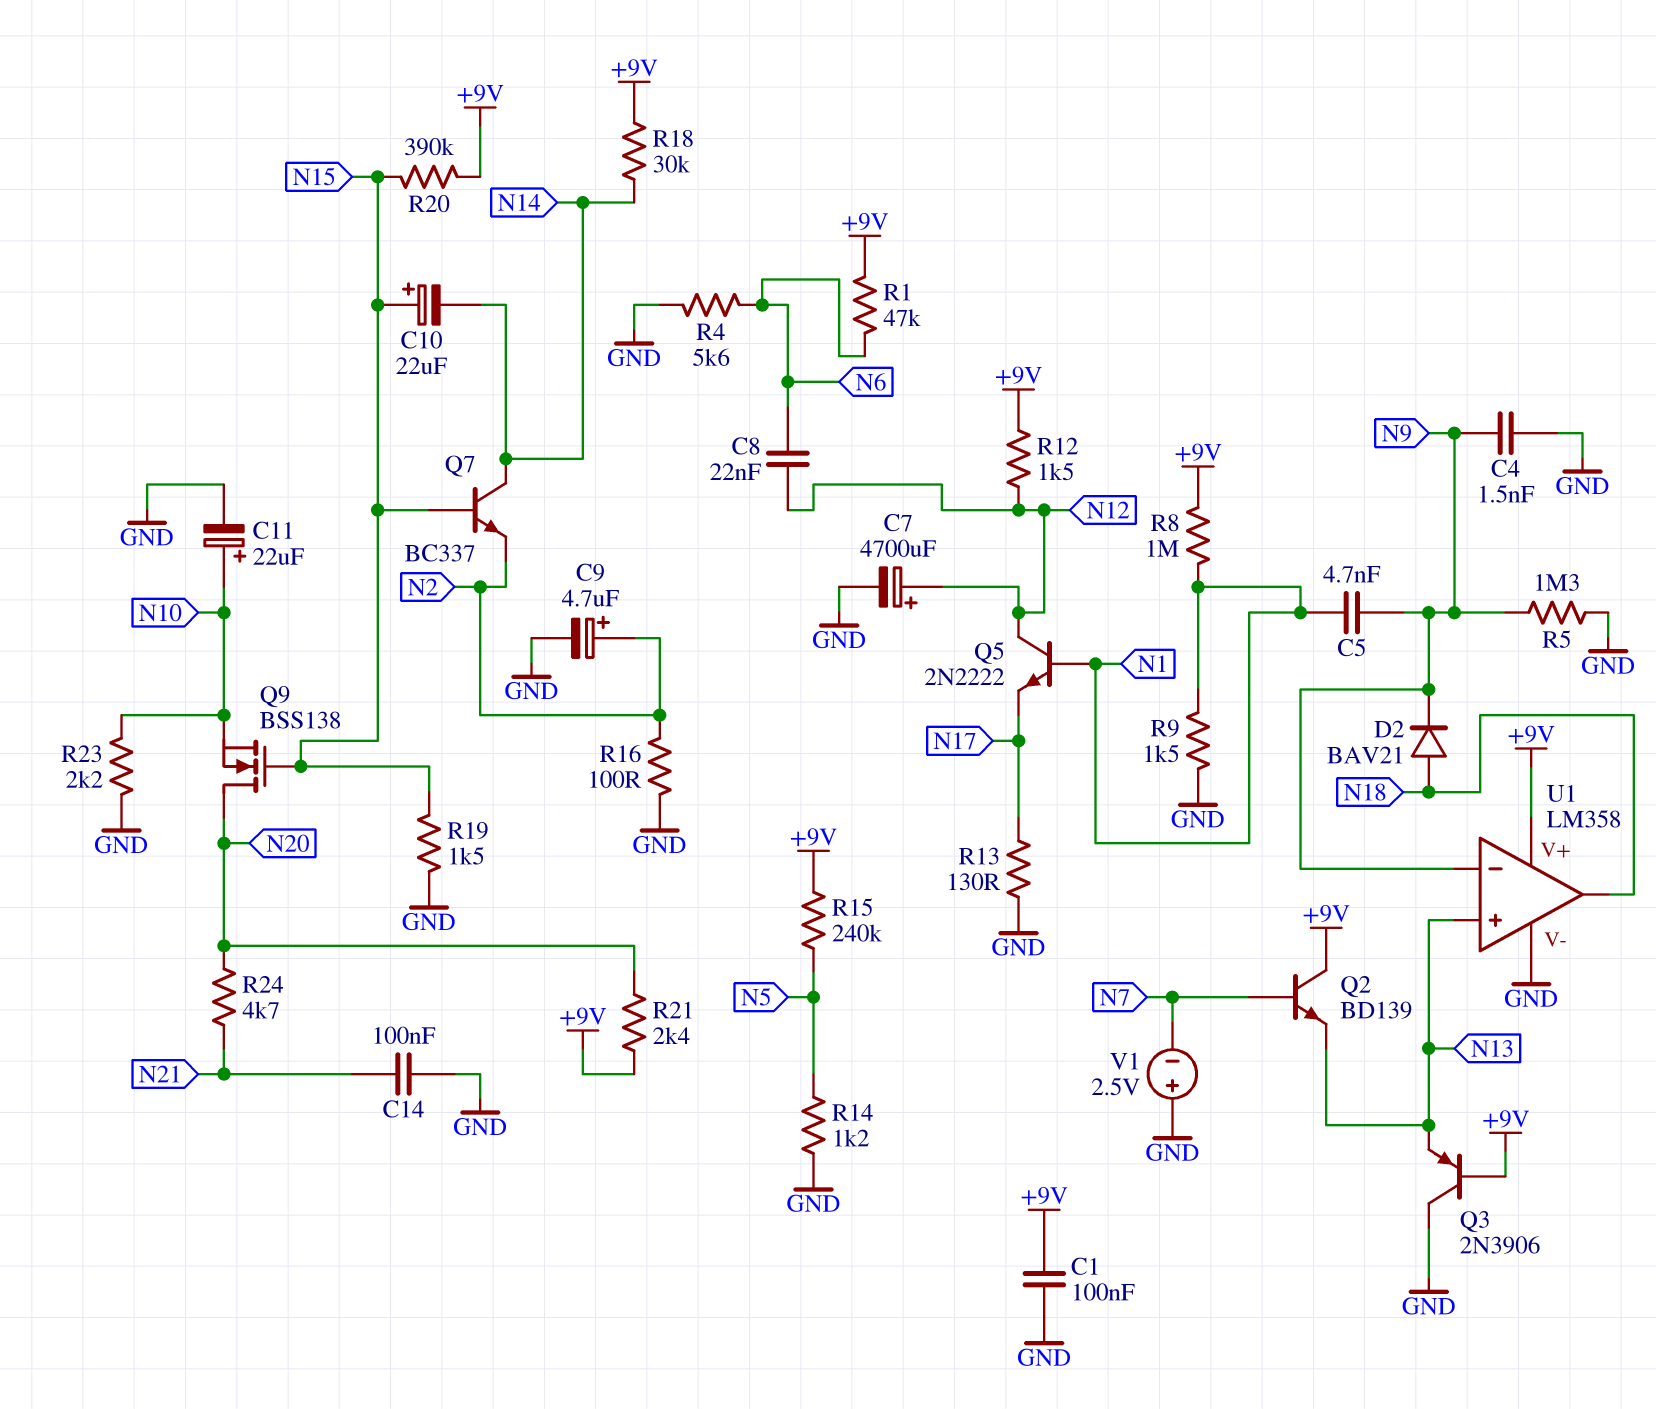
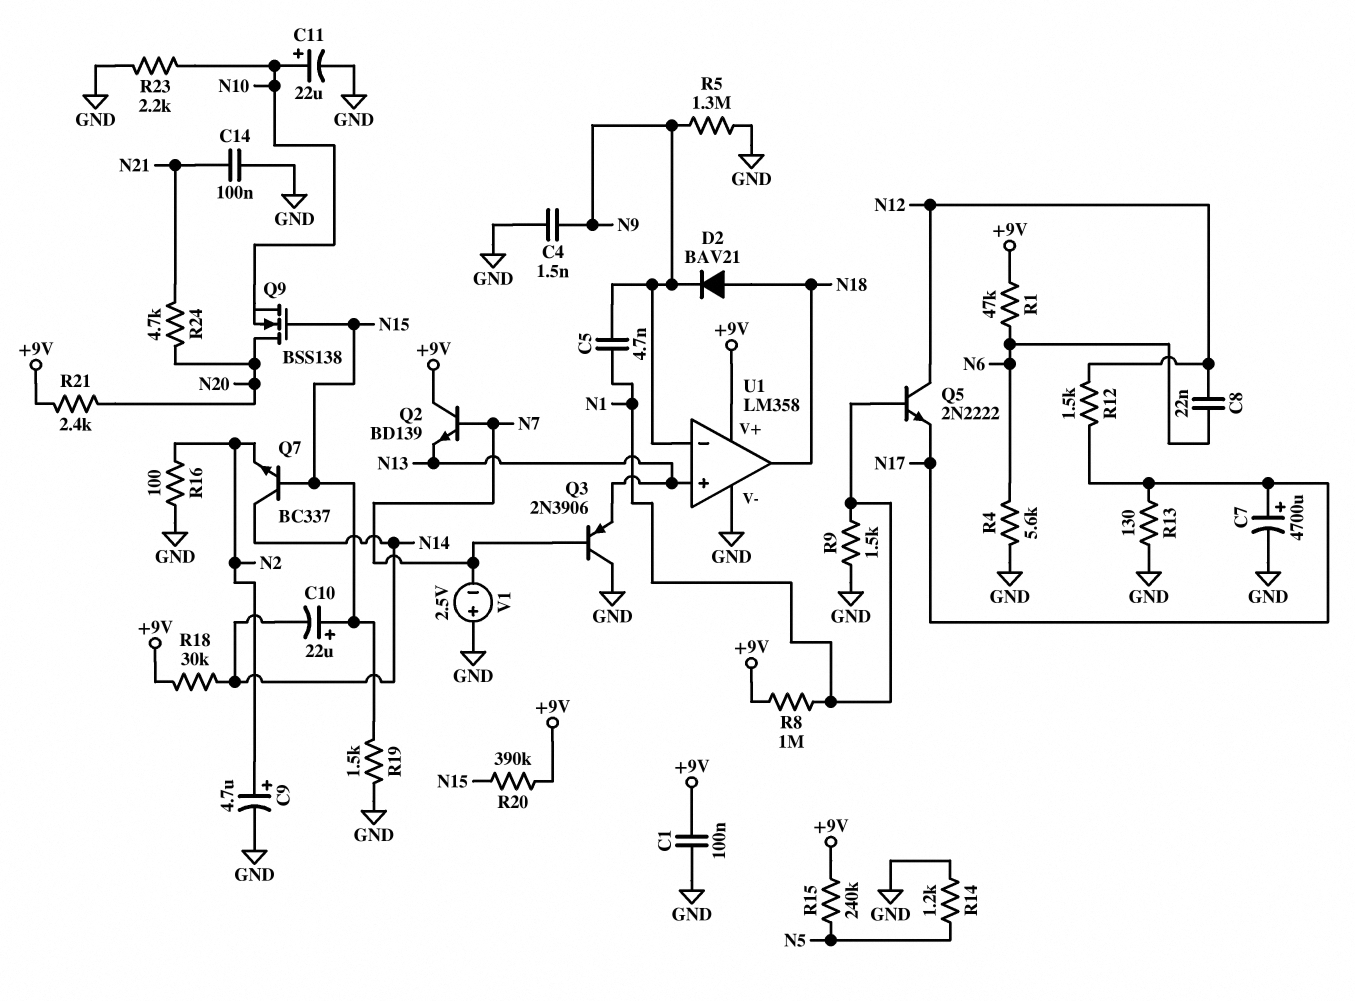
C7: 4700uF (plus N12, minus GND) -> 4700uF (plus N17, minus GND)
Q3: PNP 2N3906 (B +9V, C GND, E N13) -> PNP 2N3906 (B N7, C GND, E N13)
R12: 1.5k (+9V, N12) -> 1.5k (N12, N17)

